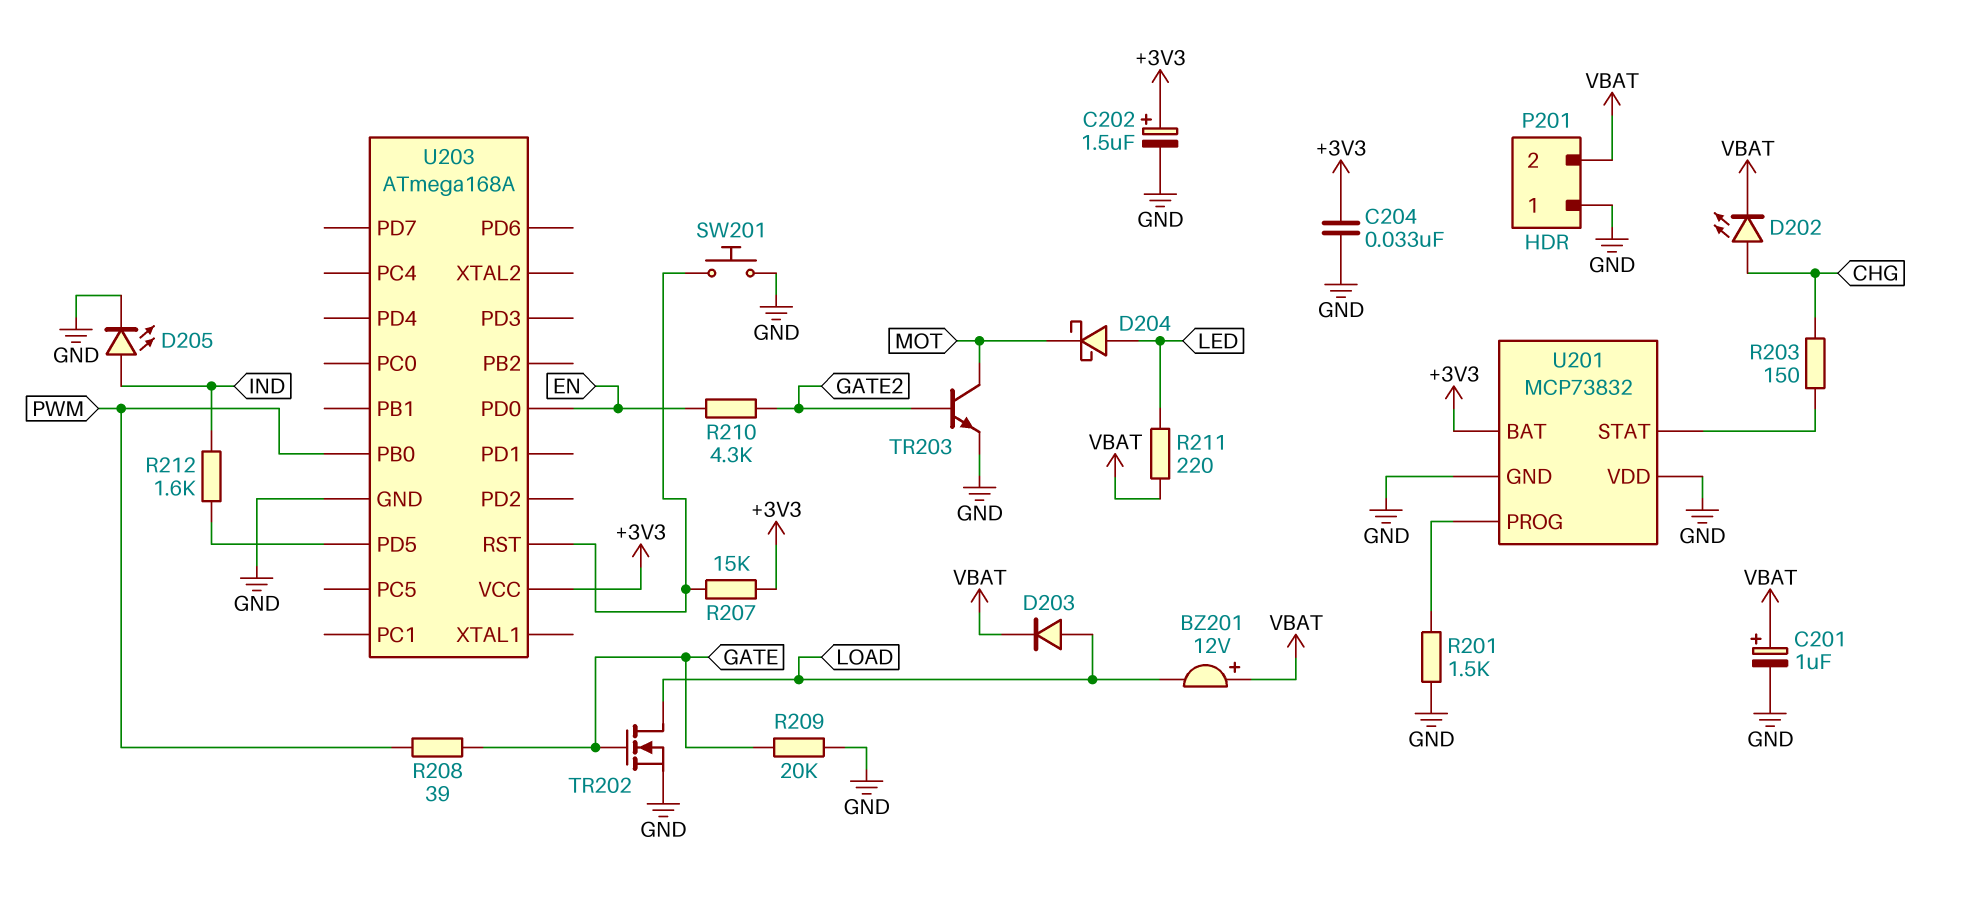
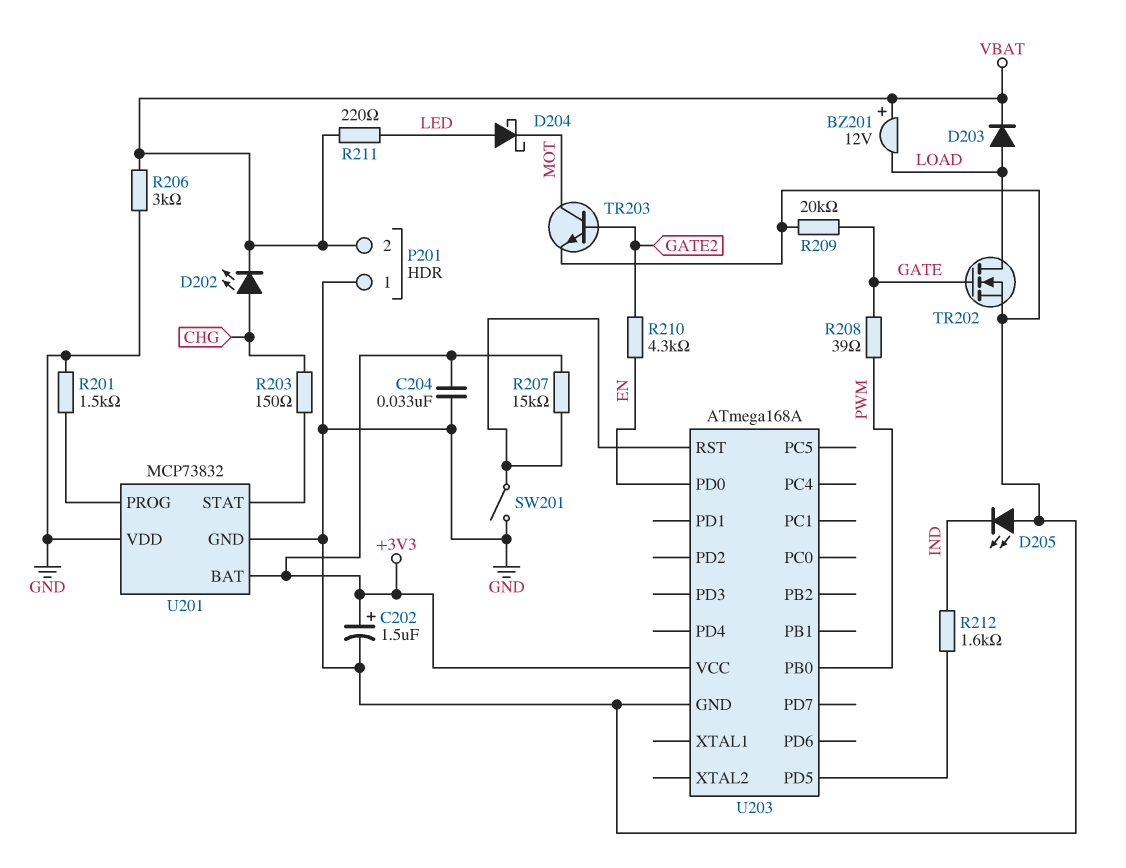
C201: 1uF (plus VBAT, minus GND) -> none
D205: LED (A IND, K GND) -> LED (A GND, K IND)
R206: none -> 3k (GND, VBAT)
SW201: button (GND, U203/RST) -> switch (GND, U203/RST)

